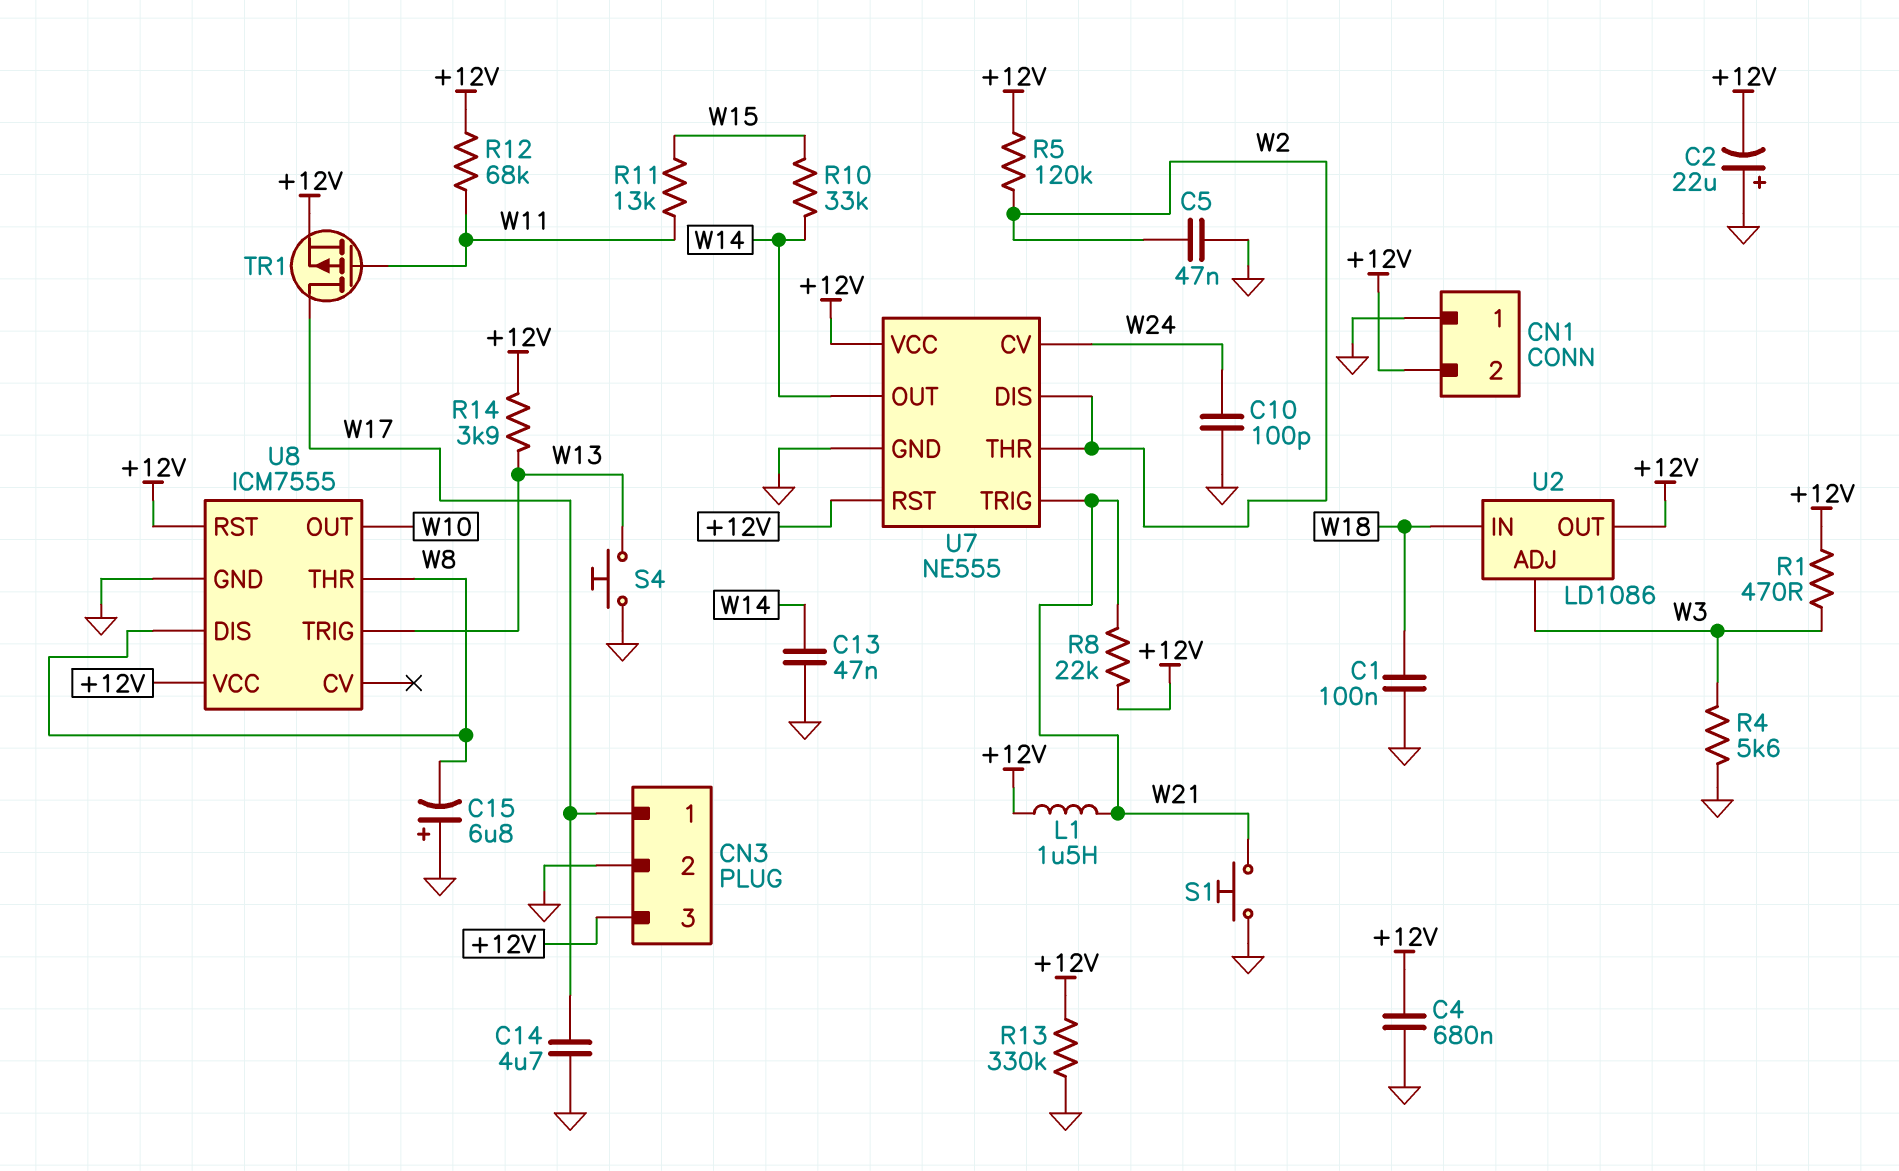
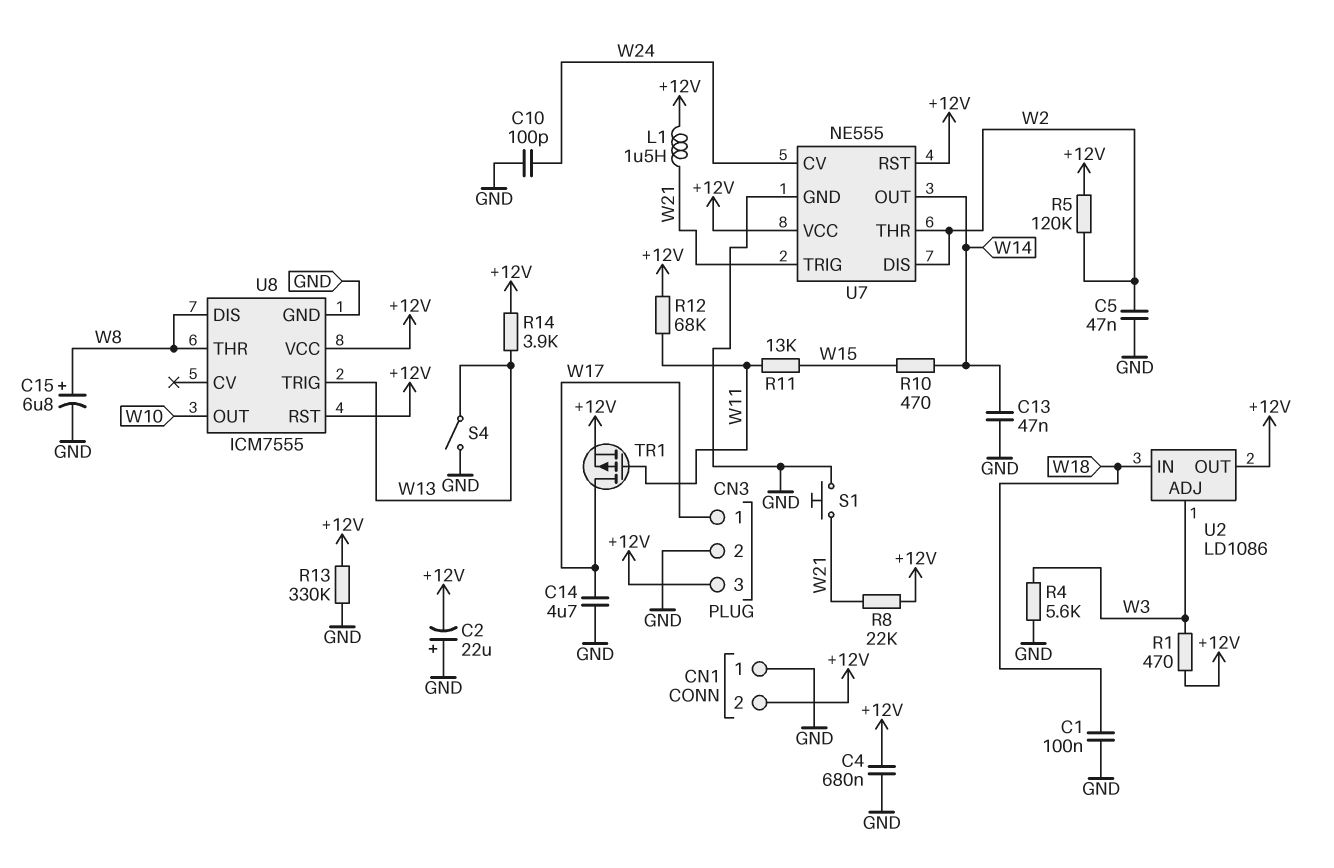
C15: 6.8uF (plus GND, minus W8) -> 6.8uF (plus W8, minus GND)
R10: 33k (W14, W15) -> 470 (W14, W15)
S4: button (GND, W13) -> switch (GND, W13)

